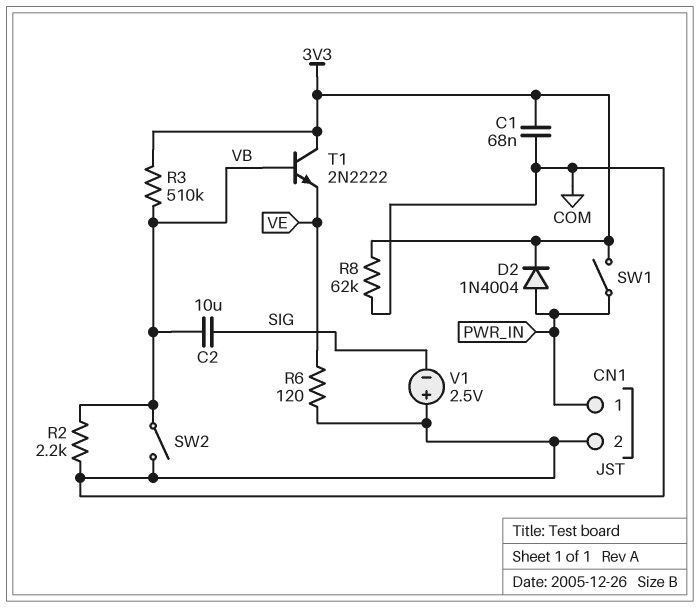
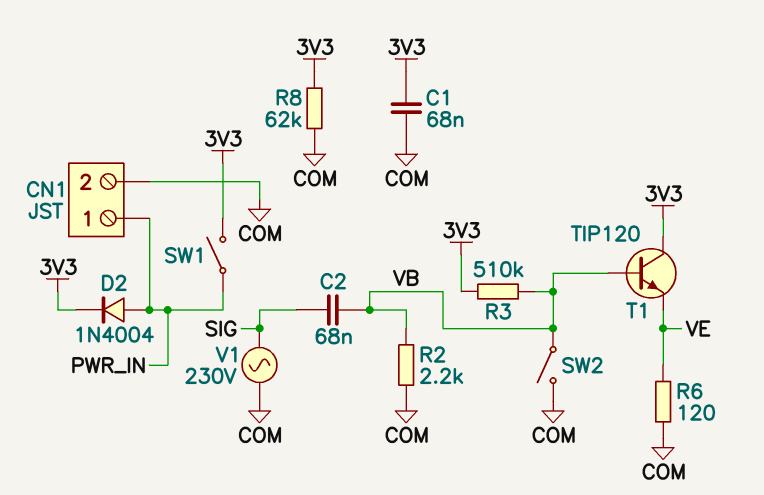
C2: 10uF (SIG, VB) -> 68nF (SIG, VB)
T1: NPN 2N2222 (B VB, C 3V3, E VE) -> NPN TIP120 (B VB, C 3V3, E VE)
V1: 2.5V (plus COM, minus SIG) -> AC 230V (COM, SIG)

